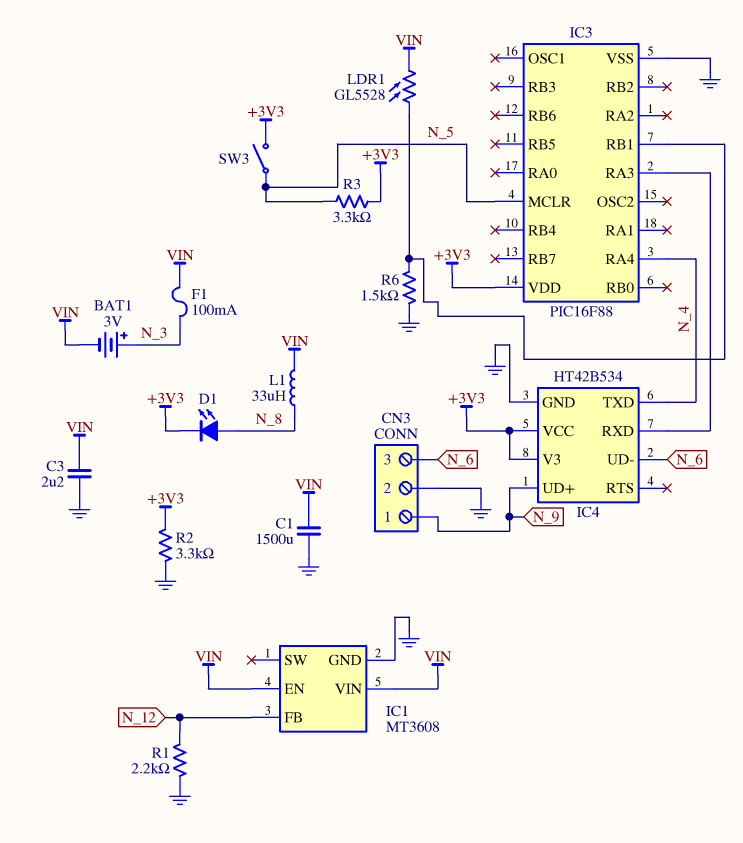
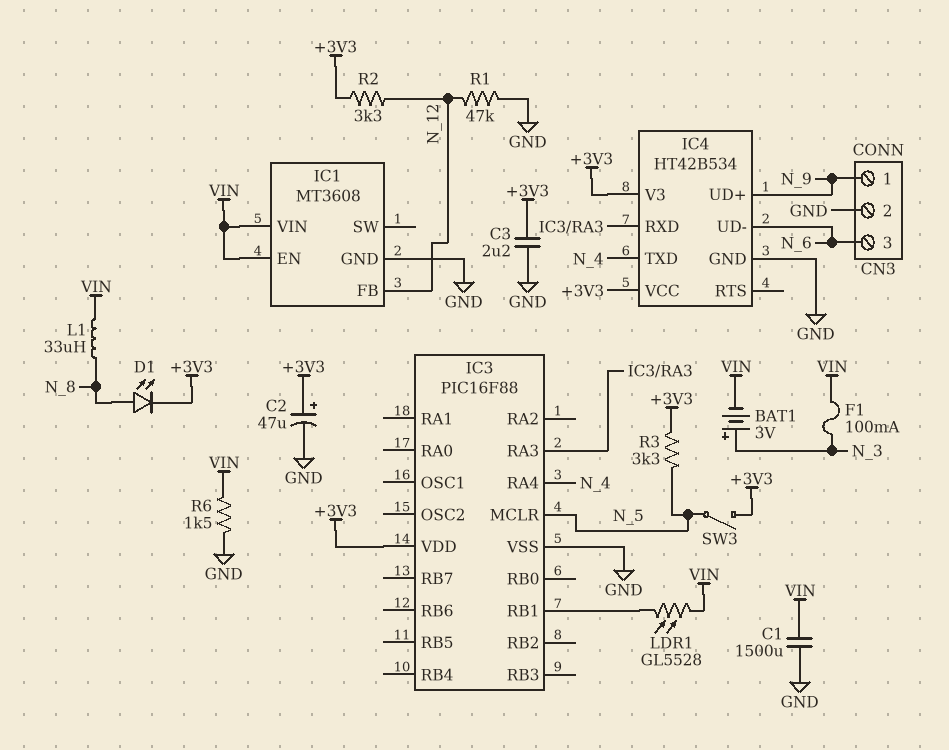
C2: none -> 47uF (plus +3V3, minus GND)
C3: 2.2uF (GND, VIN) -> 2.2uF (+3V3, GND)
R1: 2.2k (GND, N_12) -> 47k (GND, N_12)
R2: 3.3k (+3V3, GND) -> 3.3k (+3V3, N_12)
R6: 1.5k (GND, IC3/RB1) -> 1.5k (GND, VIN)

